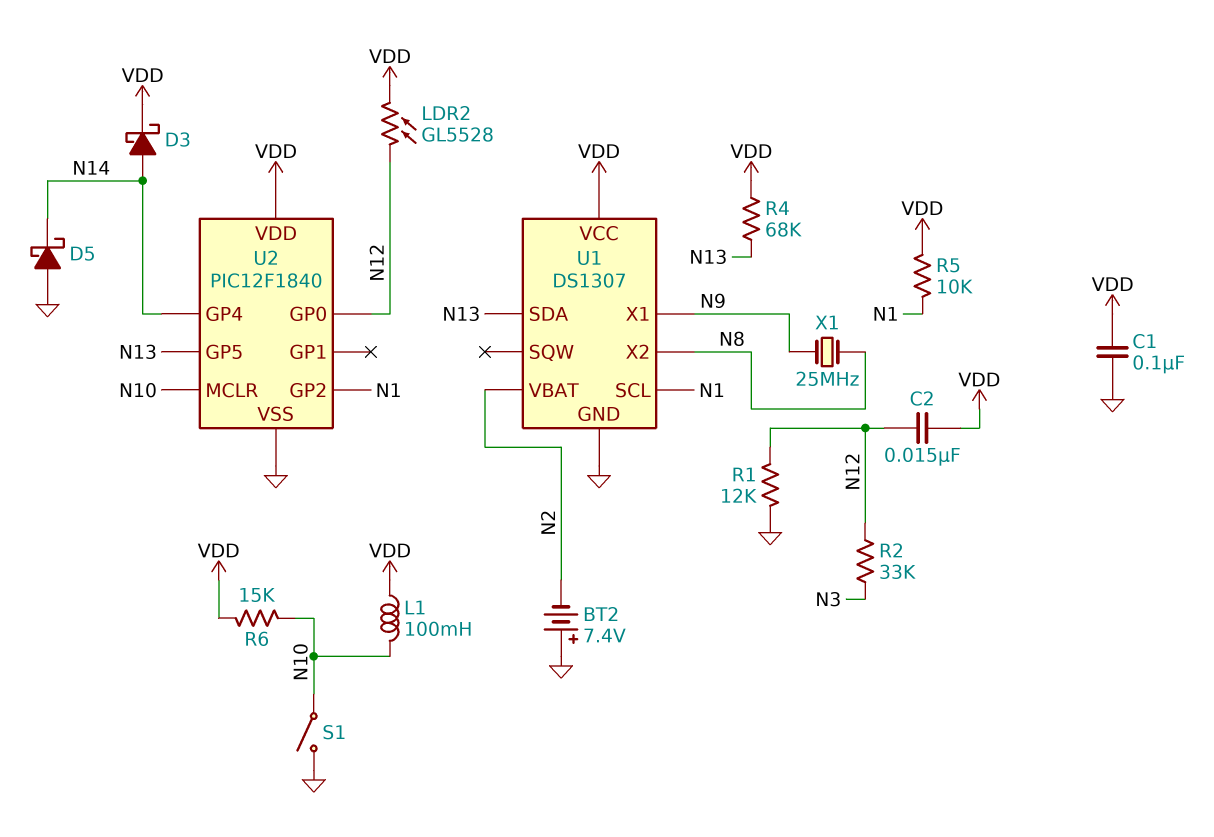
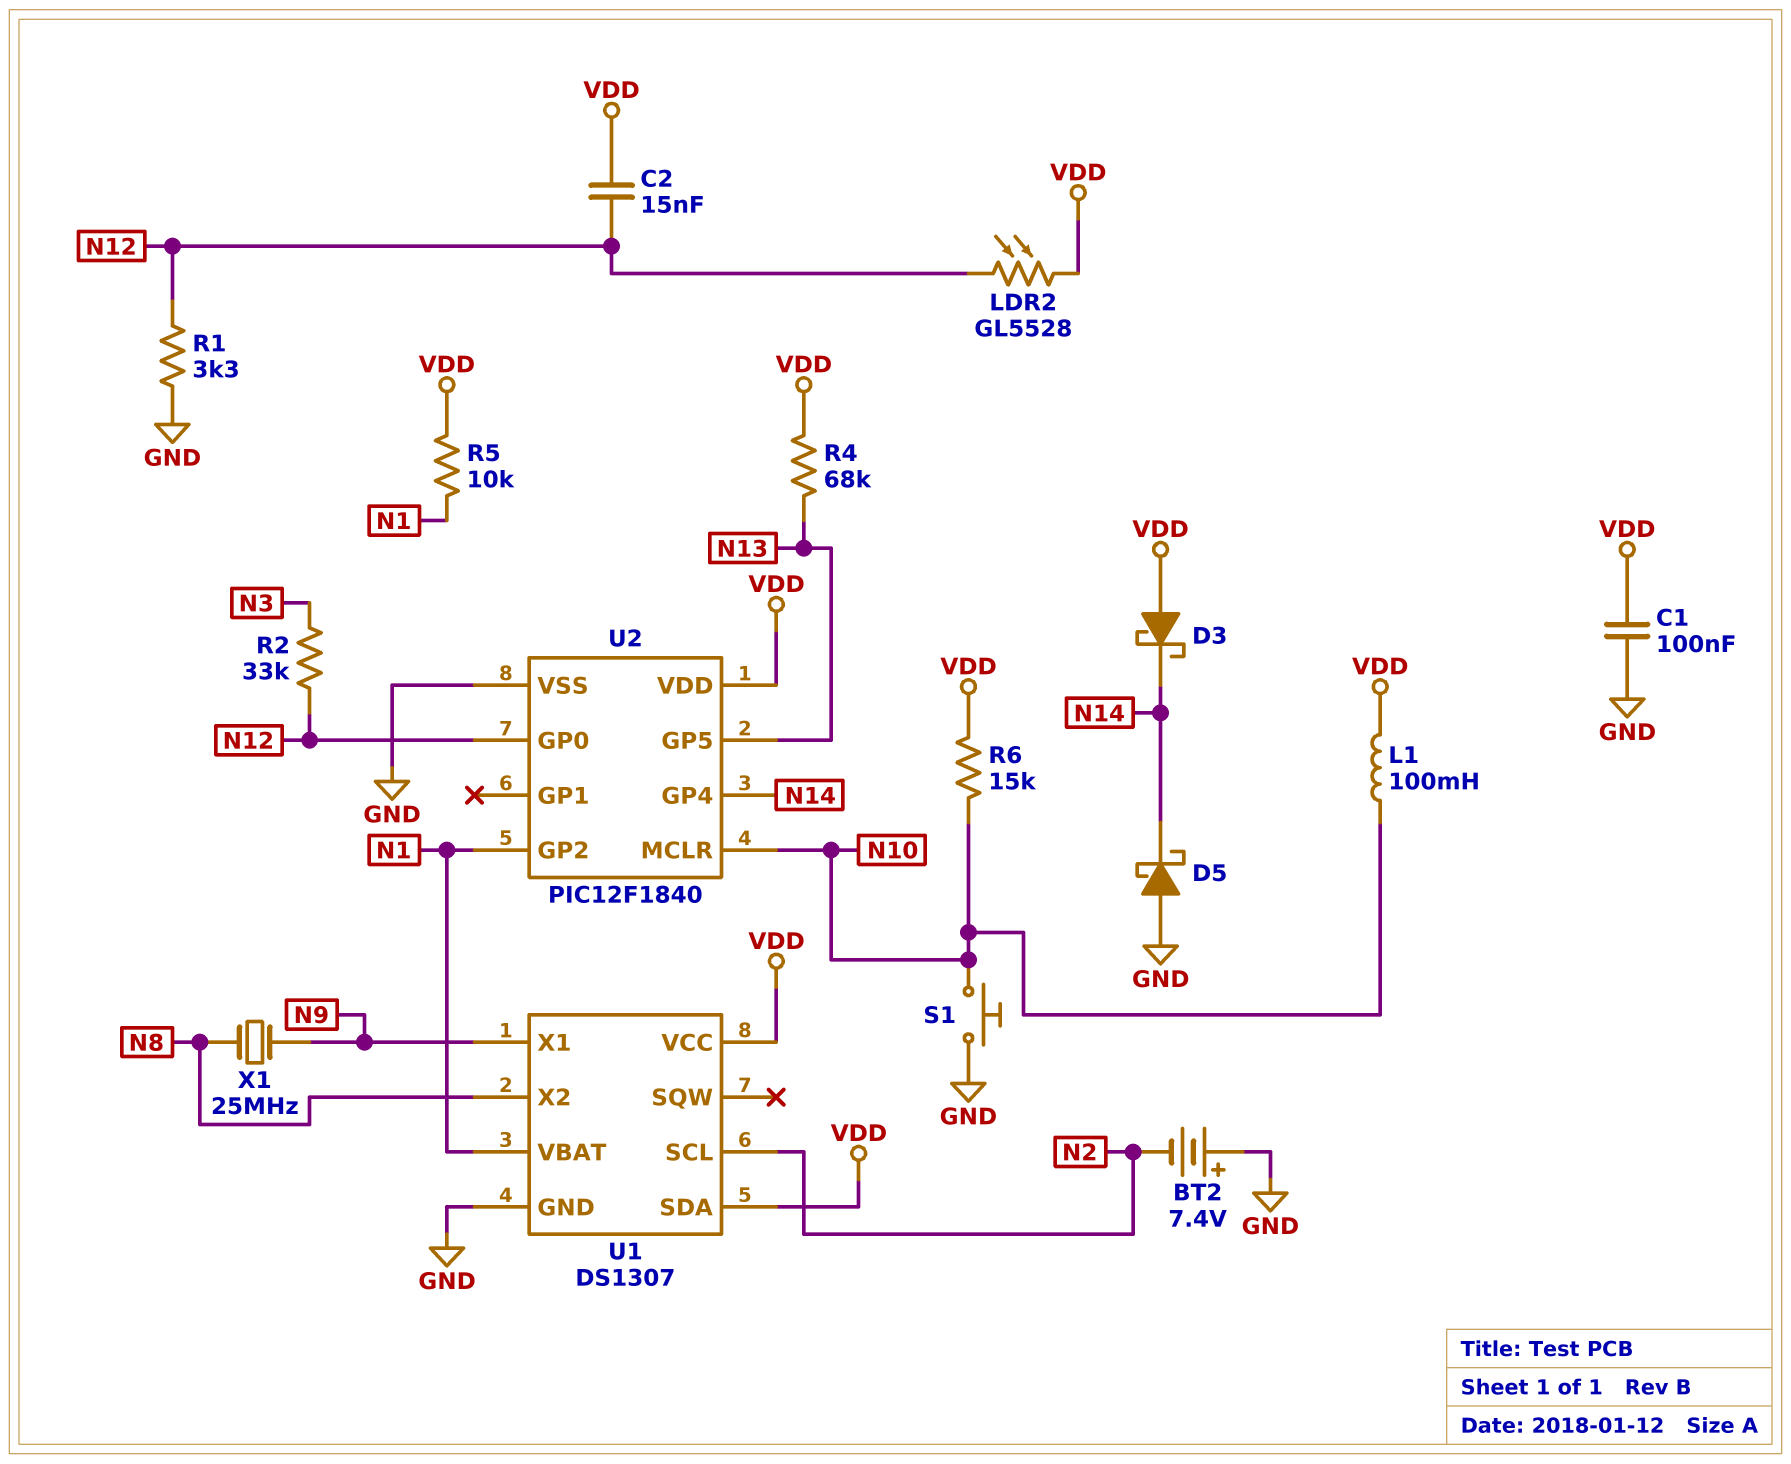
D3: schottky (A N14, K VDD) -> schottky (A VDD, K N14)
R1: 12k (GND, N12) -> 3.3k (GND, N12)
S1: switch (GND, N10) -> button (GND, N10)
U1 pin SCL: N1 -> N2
U1 pin SDA: N13 -> VDD
U1 pin VBAT: N2 -> N1

